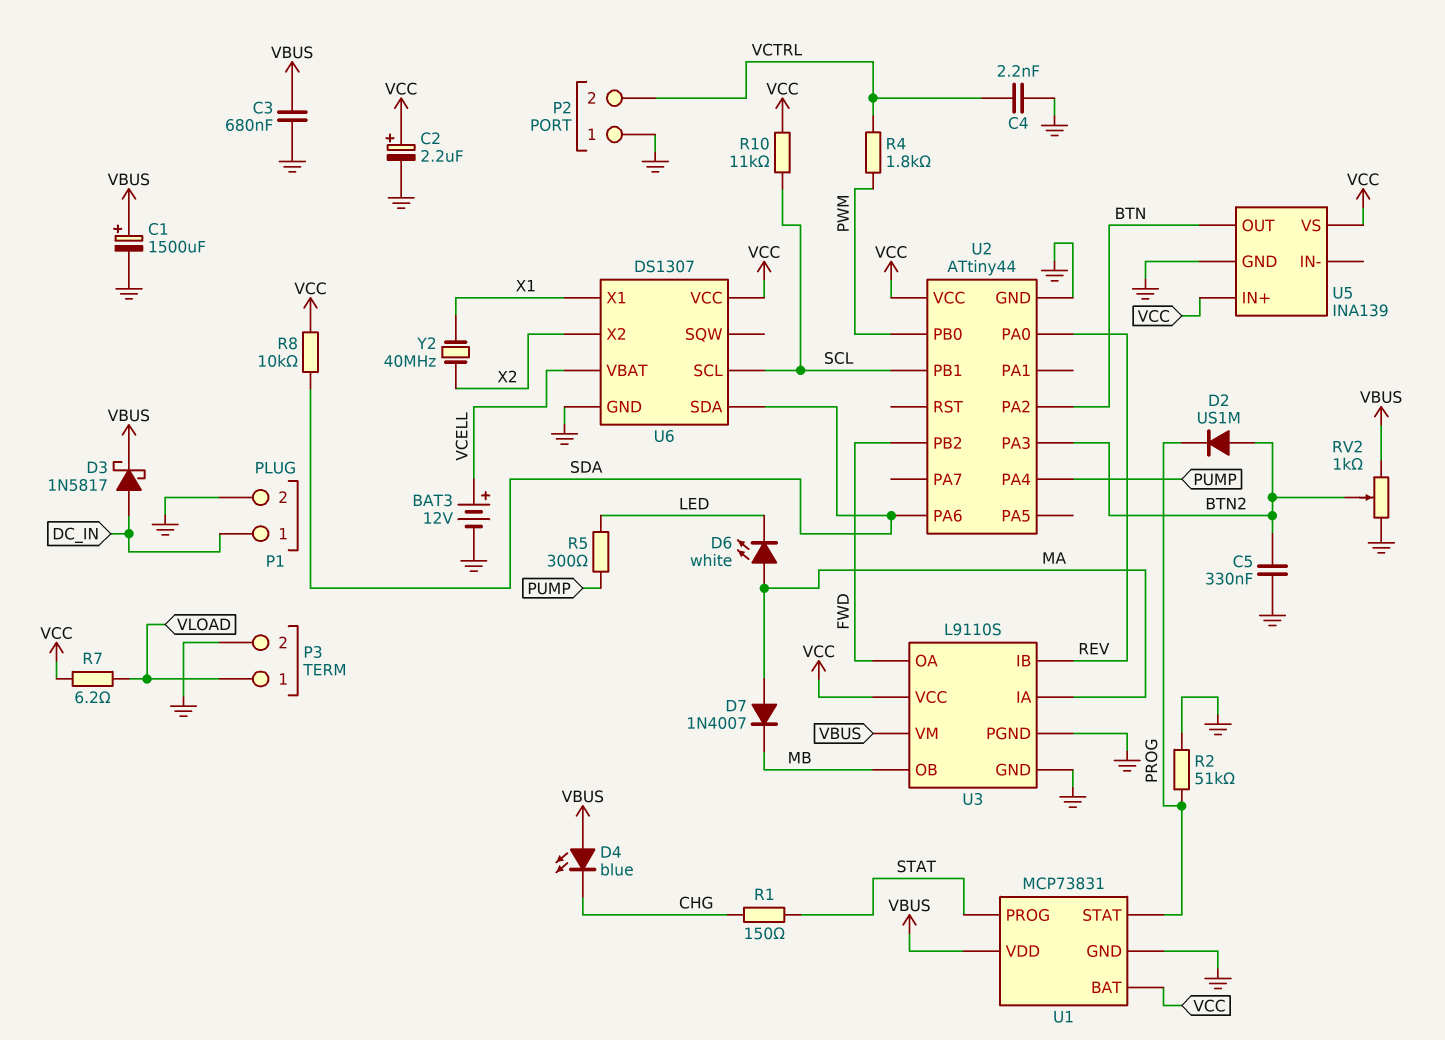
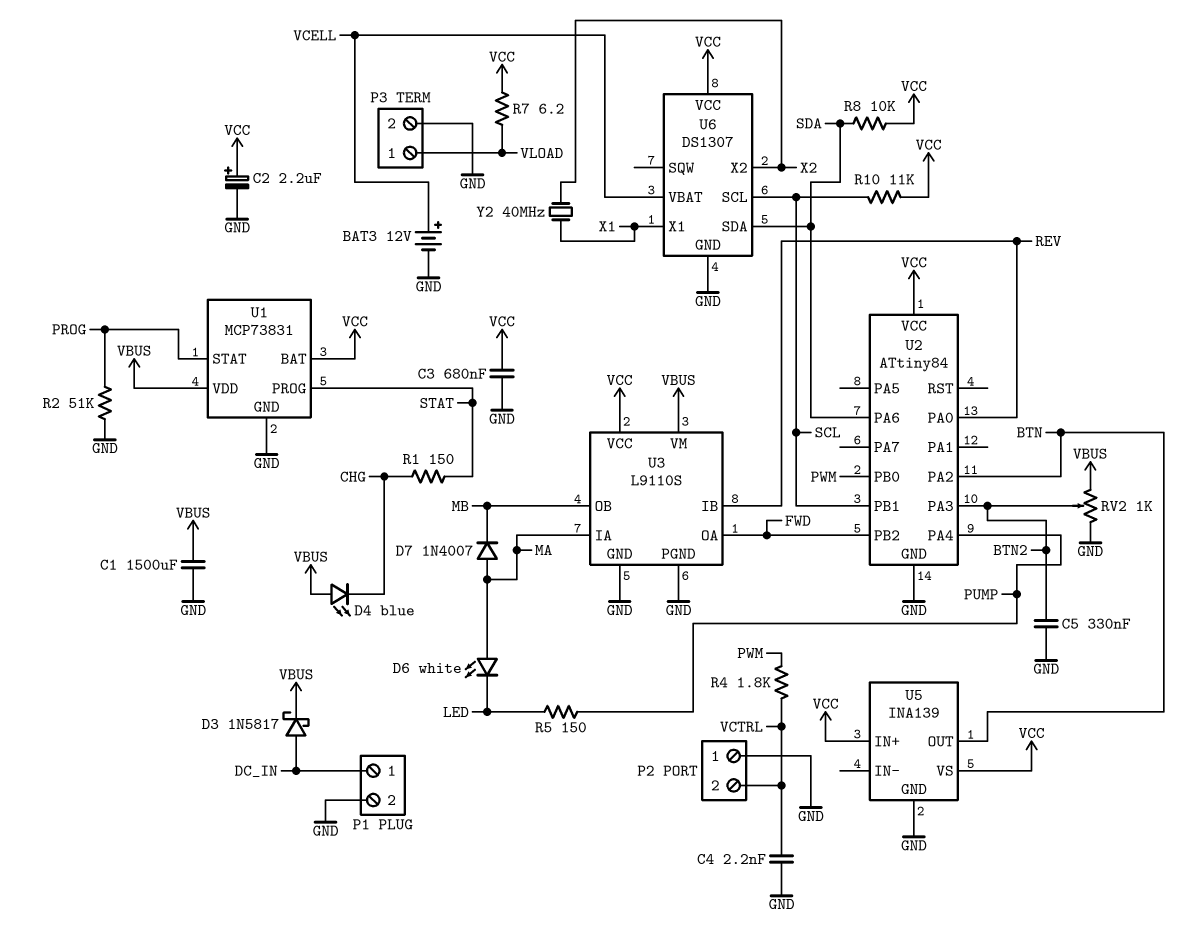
C1: 1500uF (plus VBUS, minus GND) -> 1500uF (GND, VBUS)
C3: 680nF (GND, VBUS) -> 680nF (GND, VCC)
D2: diode US1M (A BTN2, K PROG) -> none
R5: 300 (LED, PUMP) -> 150 (LED, PUMP)
U2: ATtiny44 -> ATtiny84

